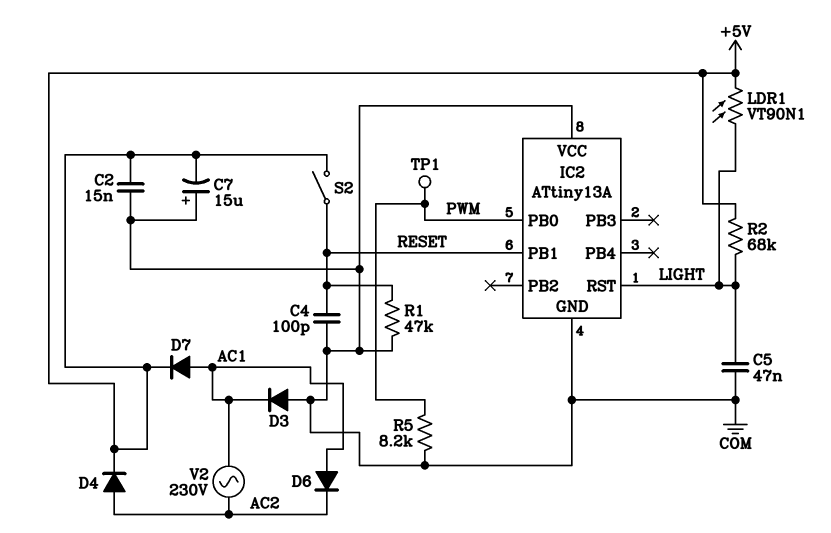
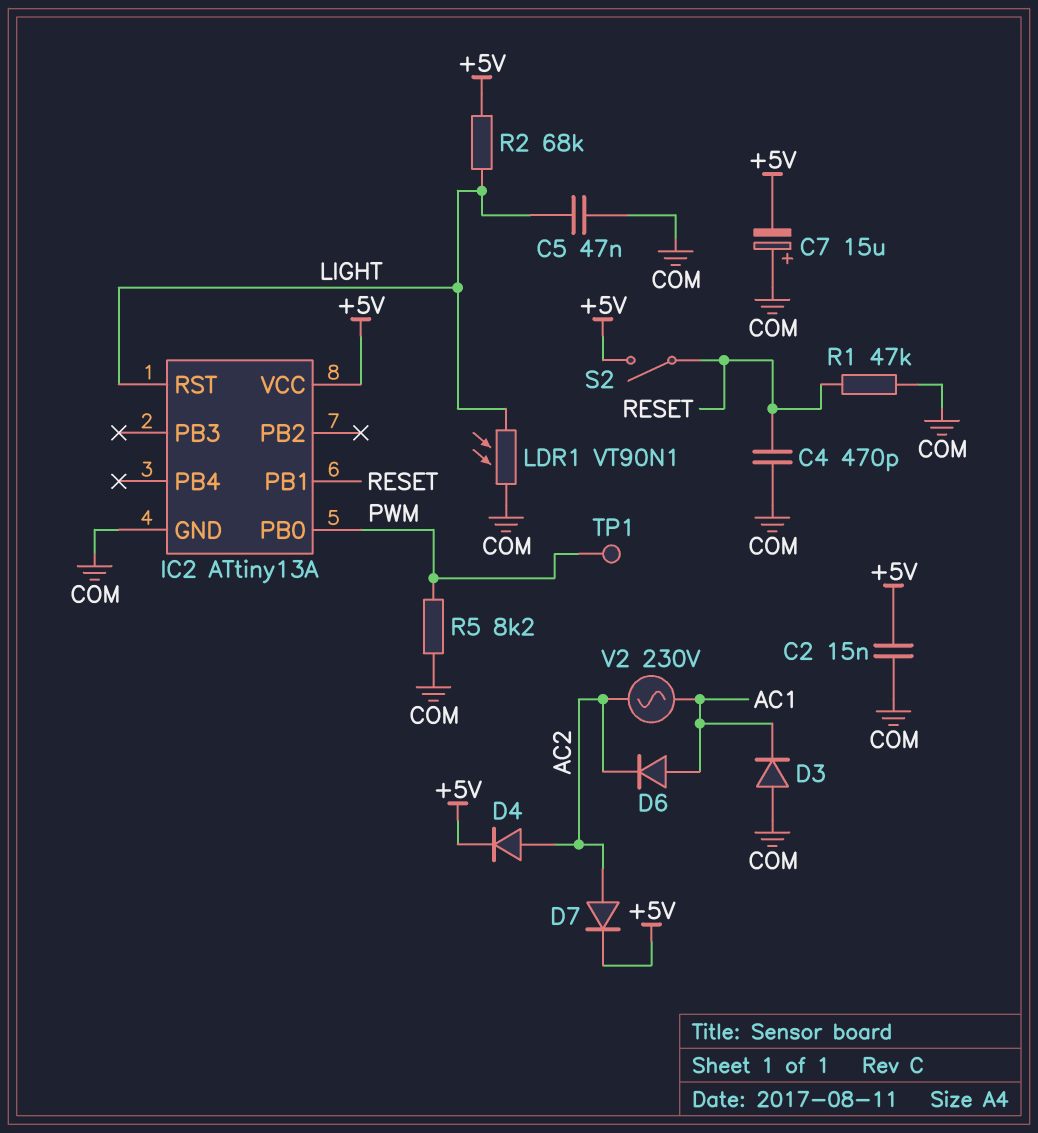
C4: 100pF (COM, RESET) -> 470pF (COM, RESET)
D7: diode (A AC1, K +5V) -> diode (A AC2, K +5V)
IC2 pin VCC: COM -> +5V
LDR1: VT90N1 (+5V, LIGHT) -> VT90N1 (COM, LIGHT)

